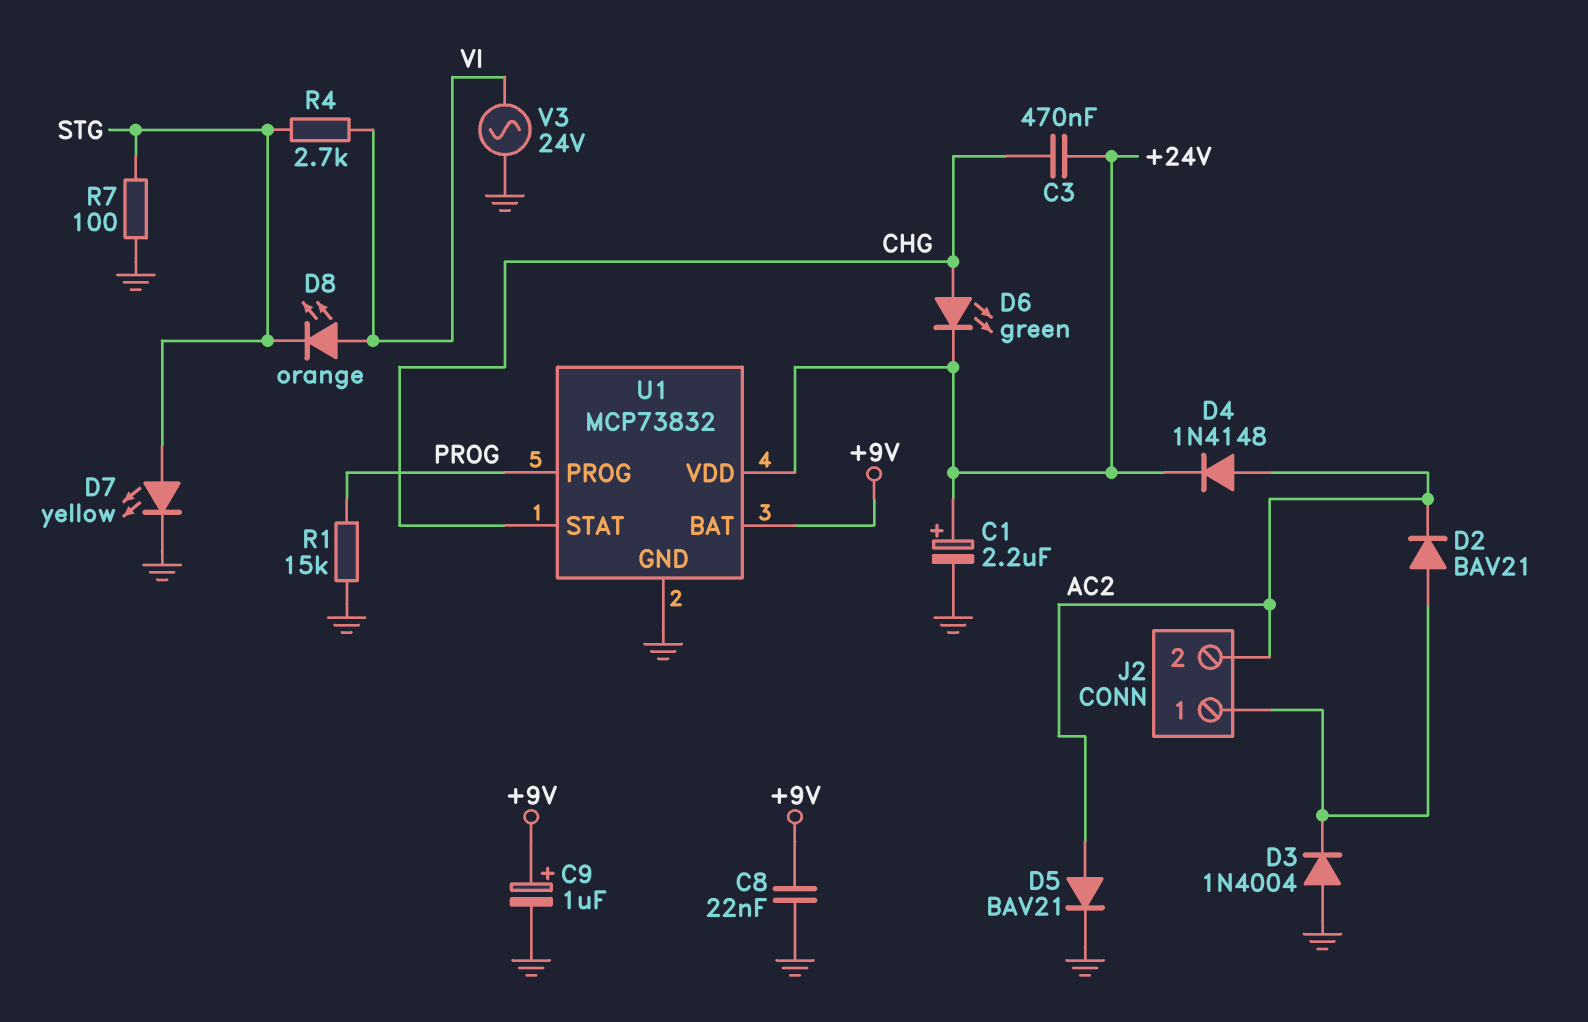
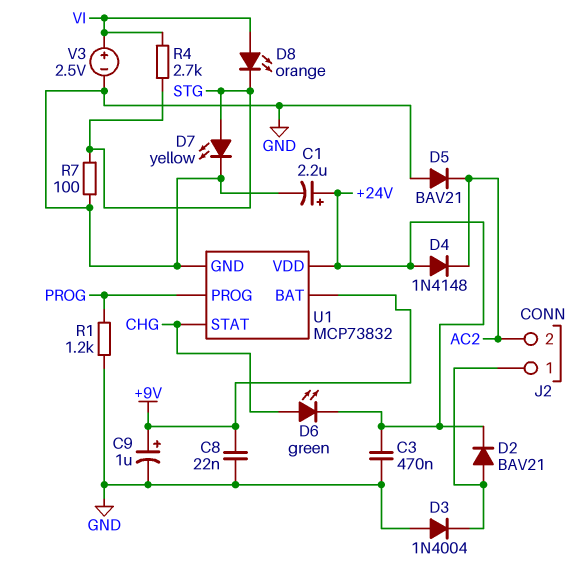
C3: 470nF (+24V, CHG) -> 470nF (+24V, GND)
D2: diode BAV21 (A J2/1, K AC2) -> diode BAV21 (A J2/1, K +24V)
D4: diode 1N4148 (A AC2, K +24V) -> diode 1N4148 (A +24V, K AC2)
D5: diode BAV21 (A AC2, K GND) -> diode BAV21 (A GND, K AC2)
R1: 15k (GND, PROG) -> 1.2k (GND, PROG)
V3: AC 24V (GND, VI) -> 2.5V (plus VI, minus GND)

